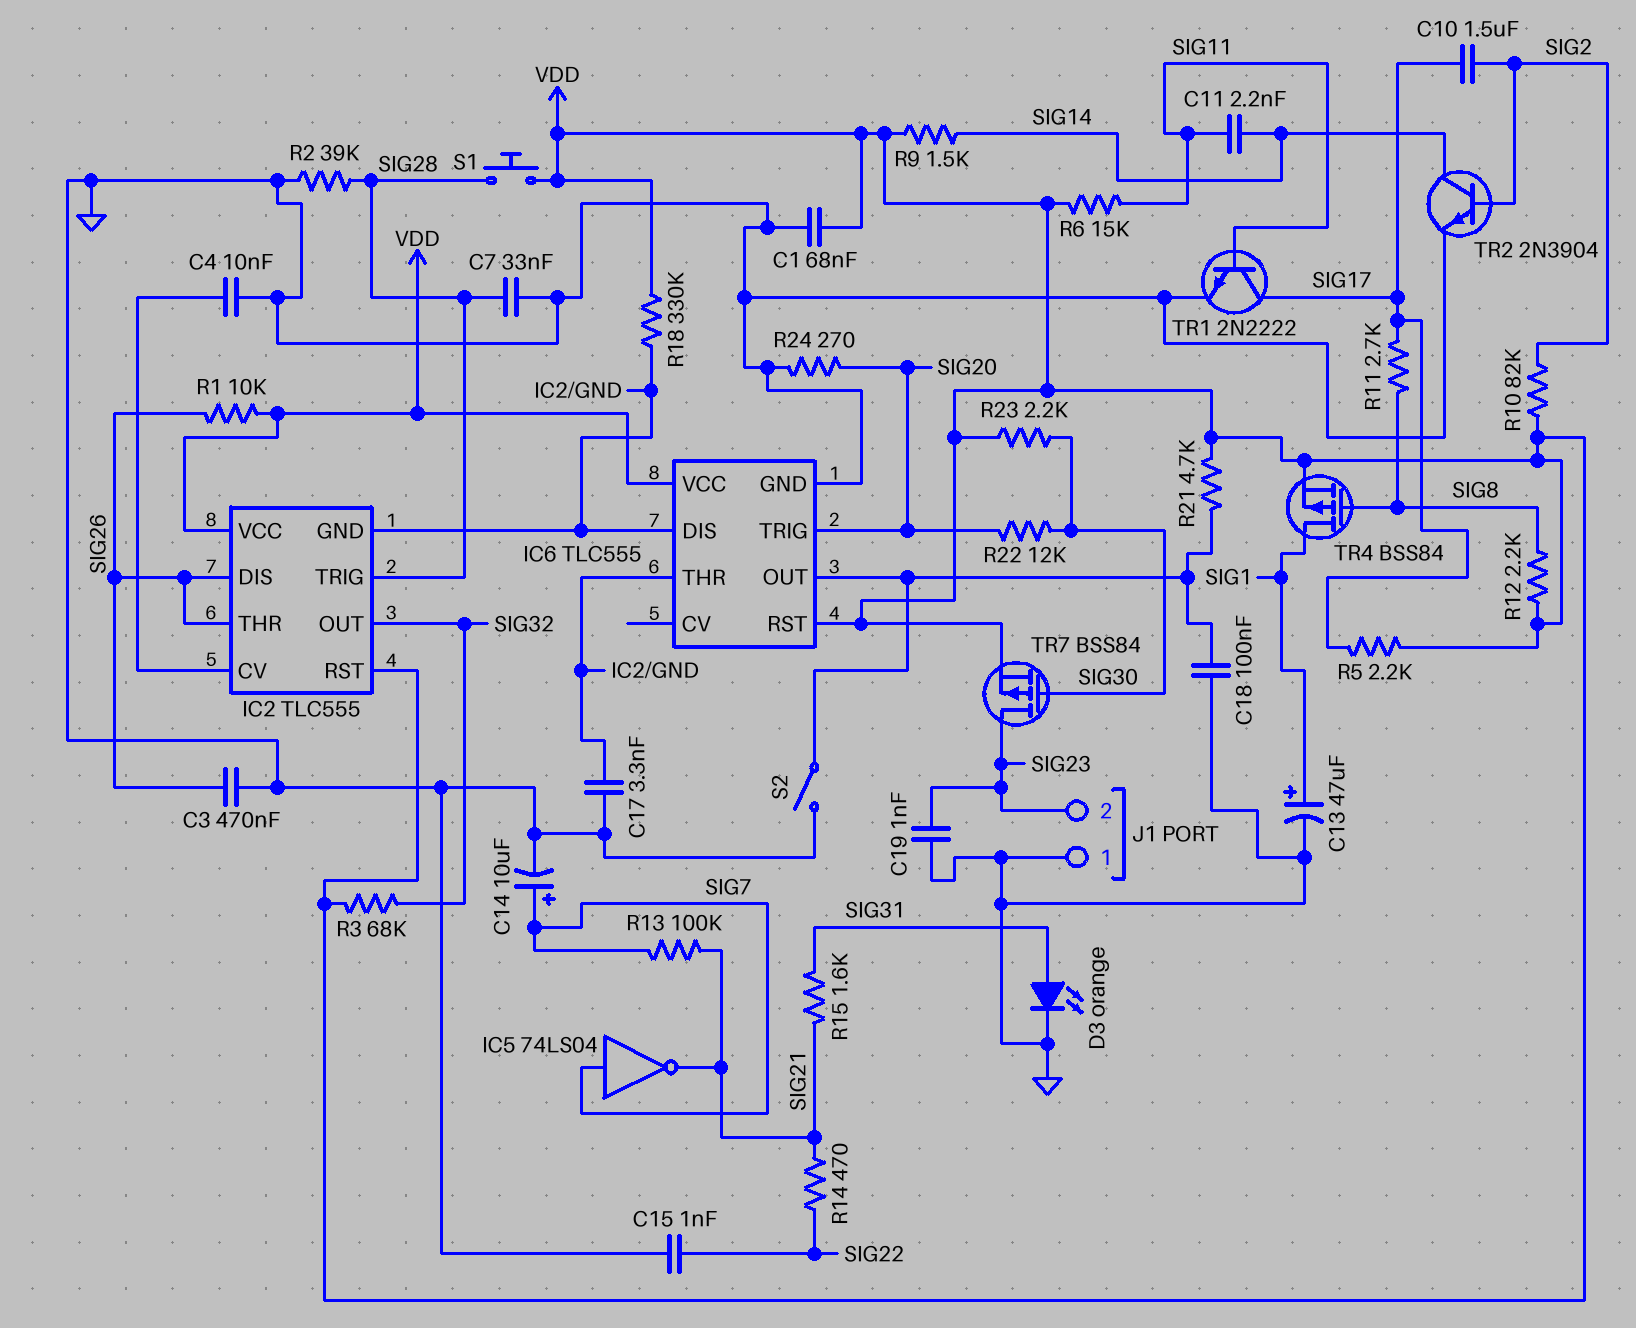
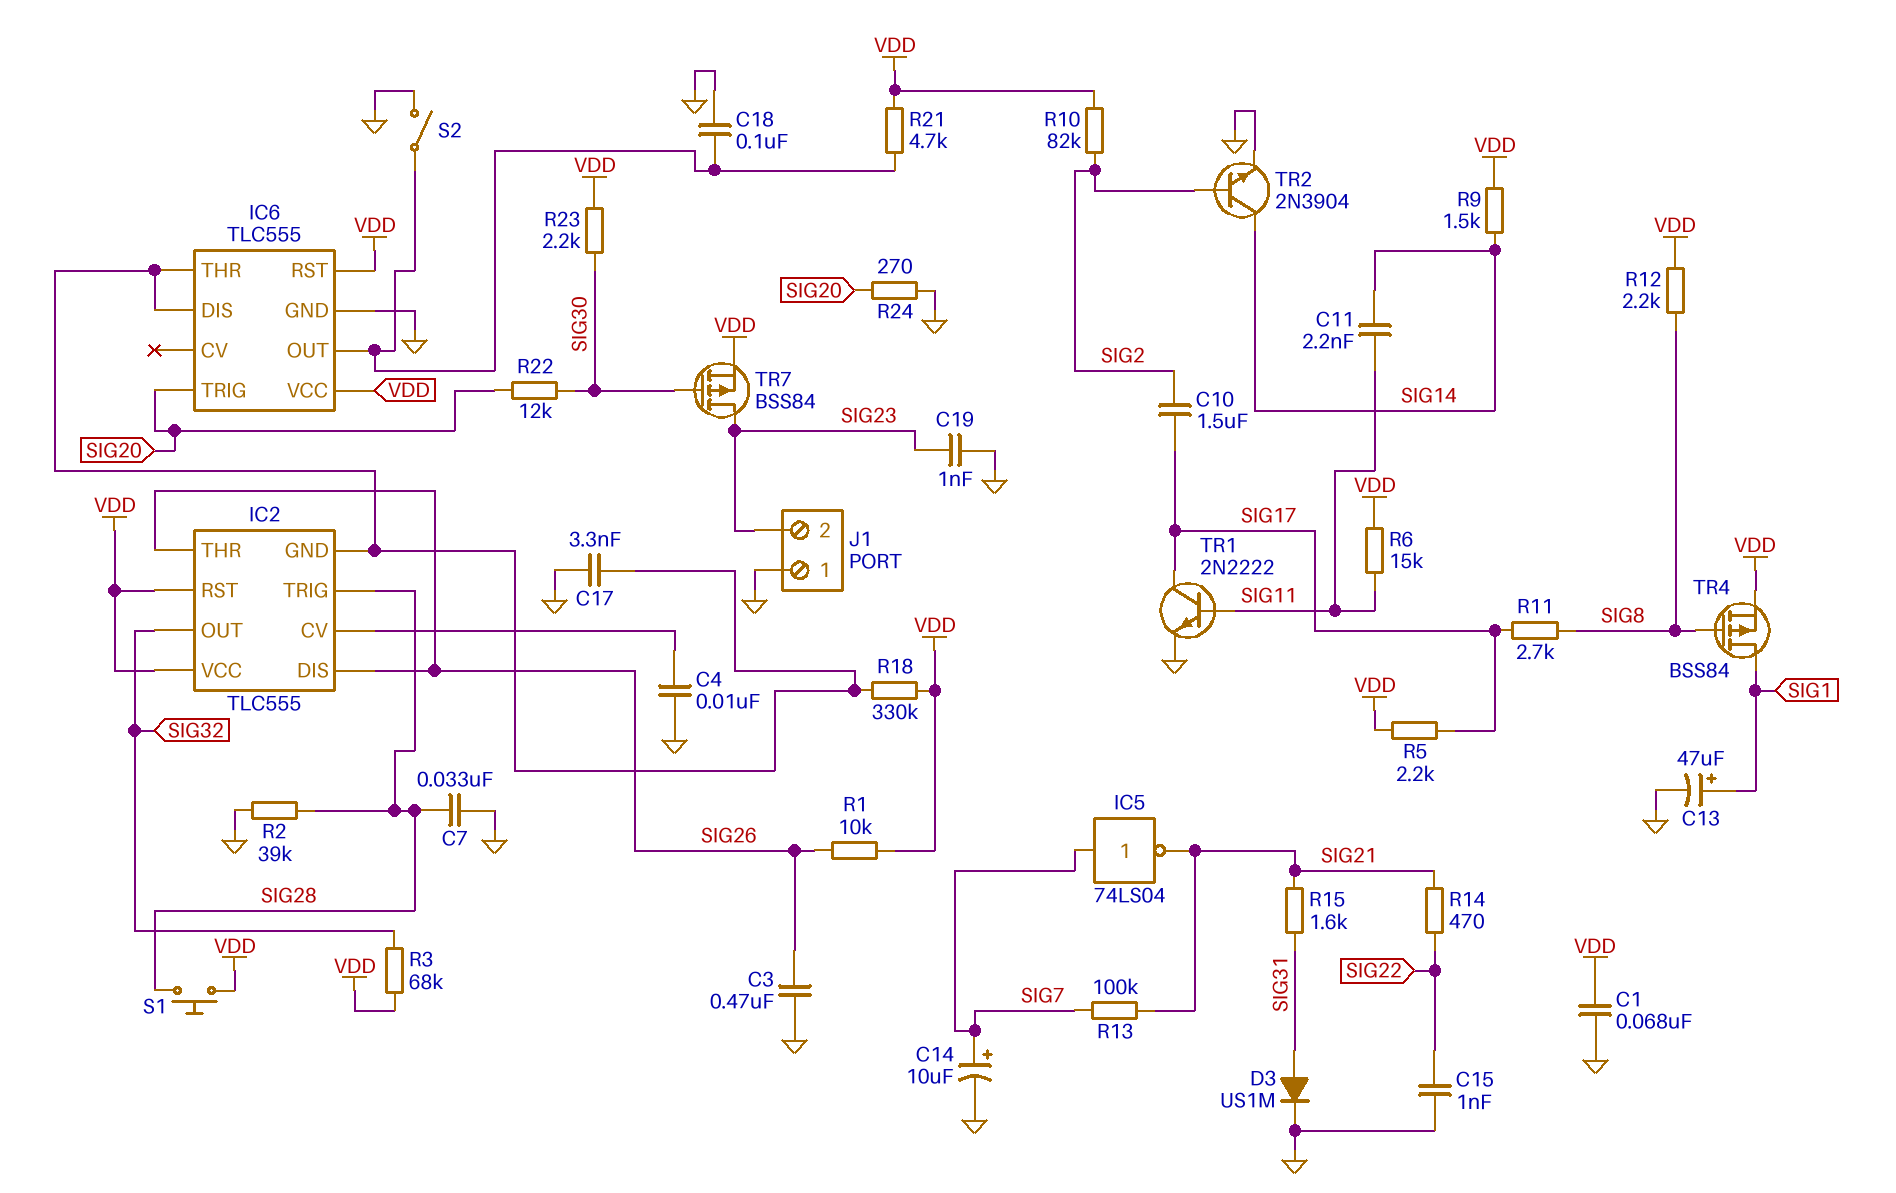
D3: LED orange (A SIG31, K GND) -> diode US1M (A SIG31, K GND)

